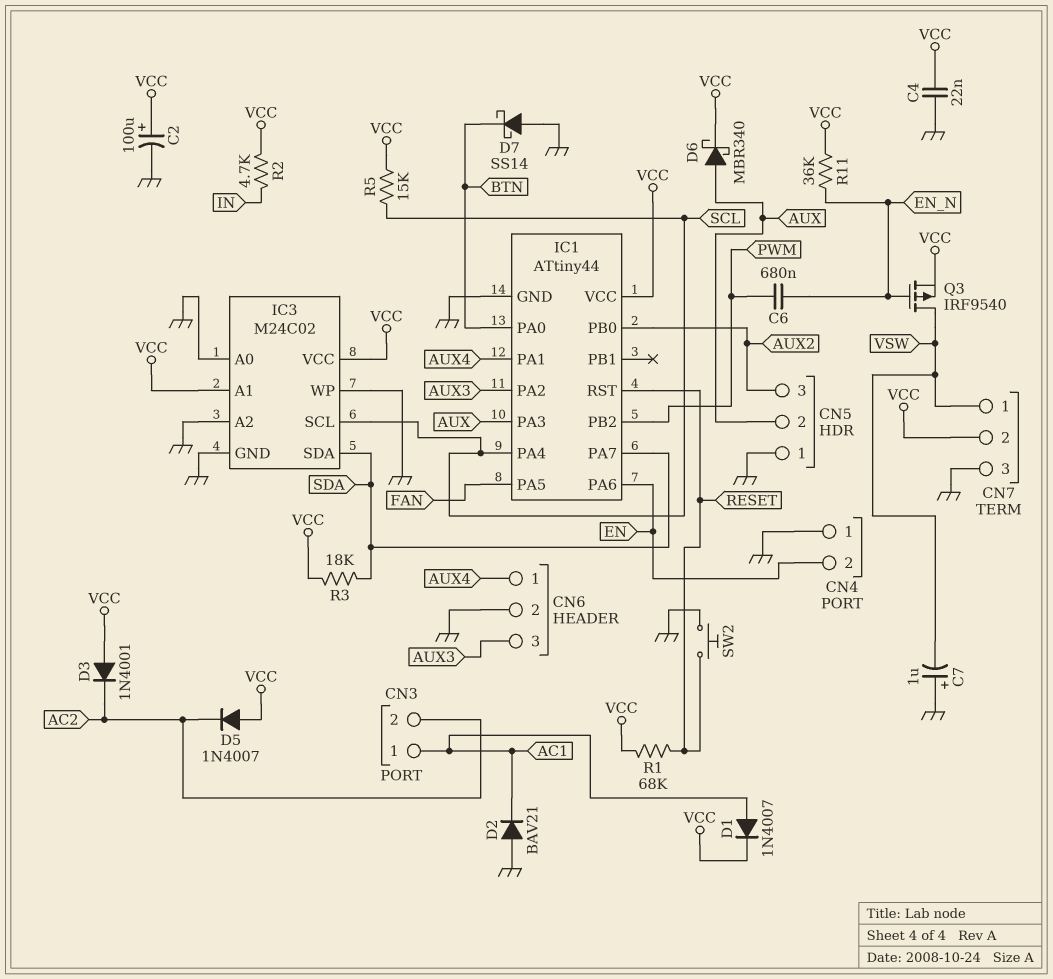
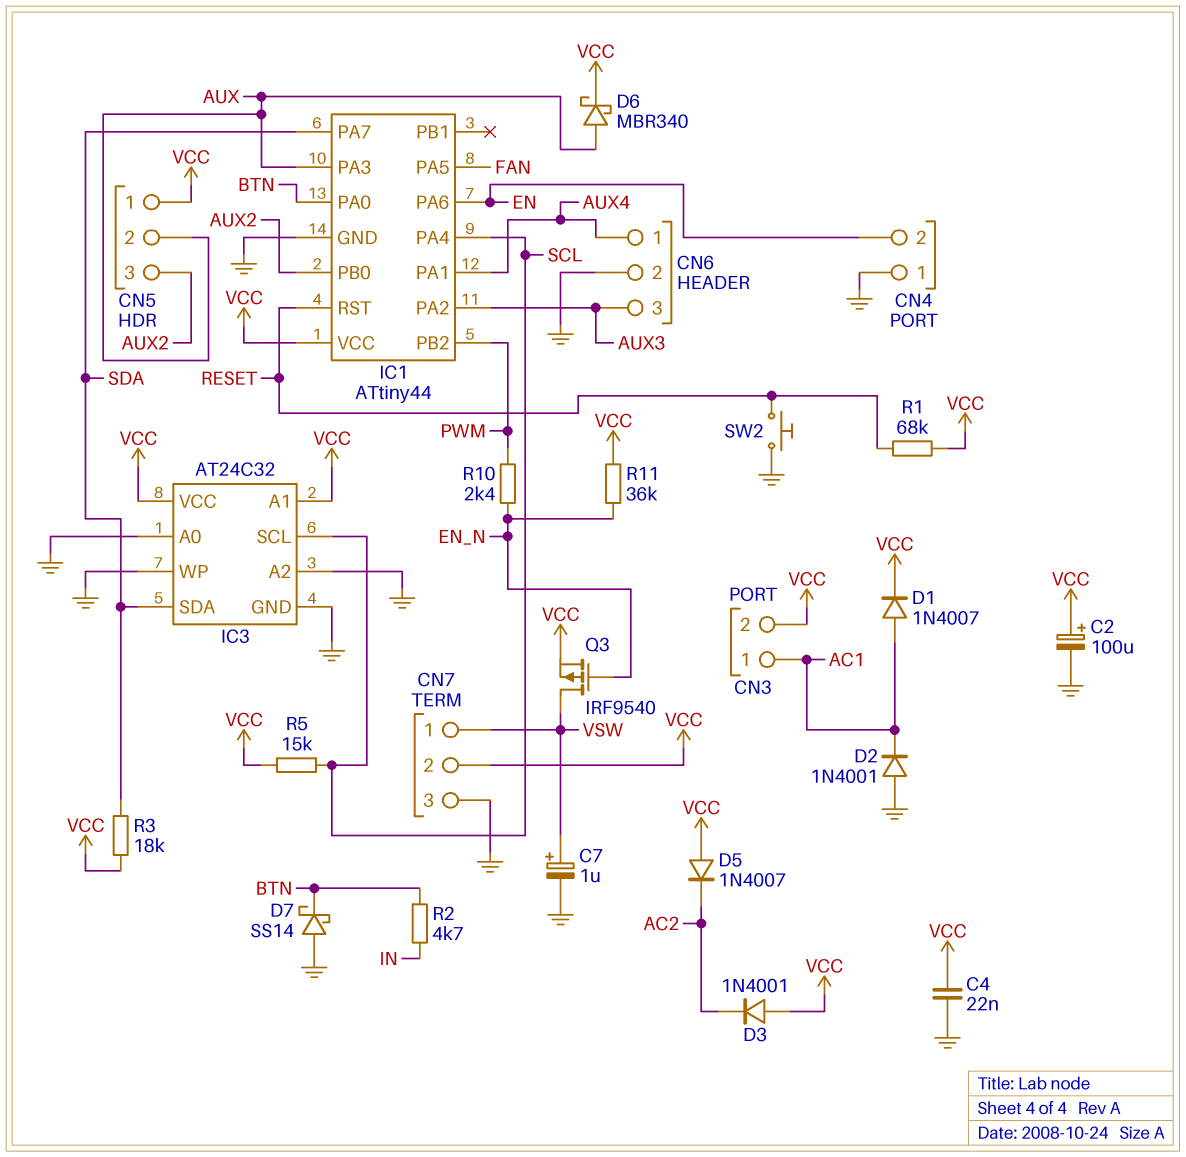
C6: 680nF (EN_N, PWM) -> none
C7: 1uF (plus GND, minus VSW) -> 1uF (plus VSW, minus GND)
CN3 pin 2: AC2 -> VCC
CN5 pin 1: GND -> VCC
D2: diode BAV21 (A GND, K AC1) -> diode 1N4001 (A GND, K AC1)
IC3: M24C02 -> AT24C32
R2: 4.7k (IN, VCC) -> 4.7k (BTN, IN)
R10: none -> 2.4k (EN_N, PWM)

